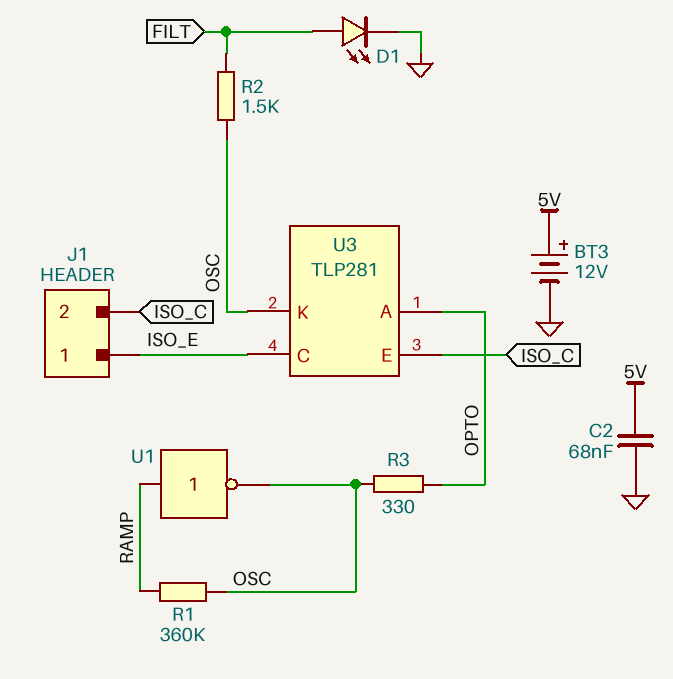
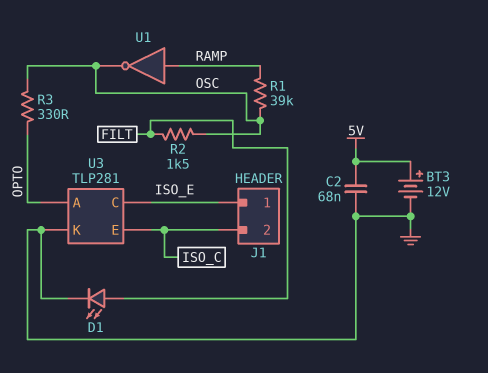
R1: 360k (OSC, RAMP) -> 39k (OSC, RAMP)
U3 pin K: OSC -> GND

